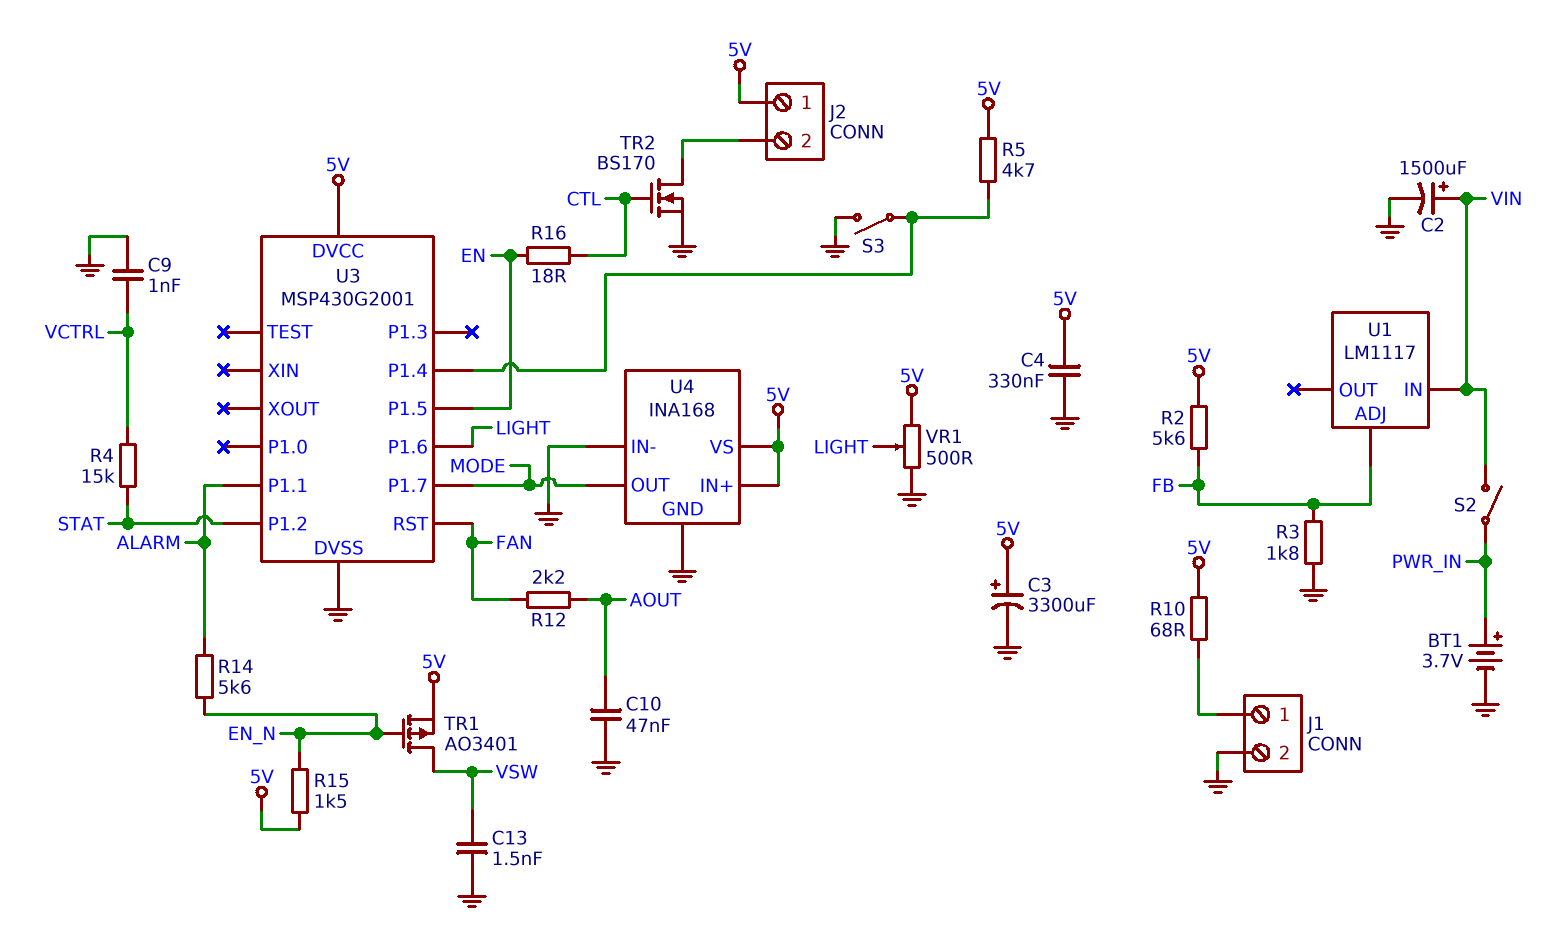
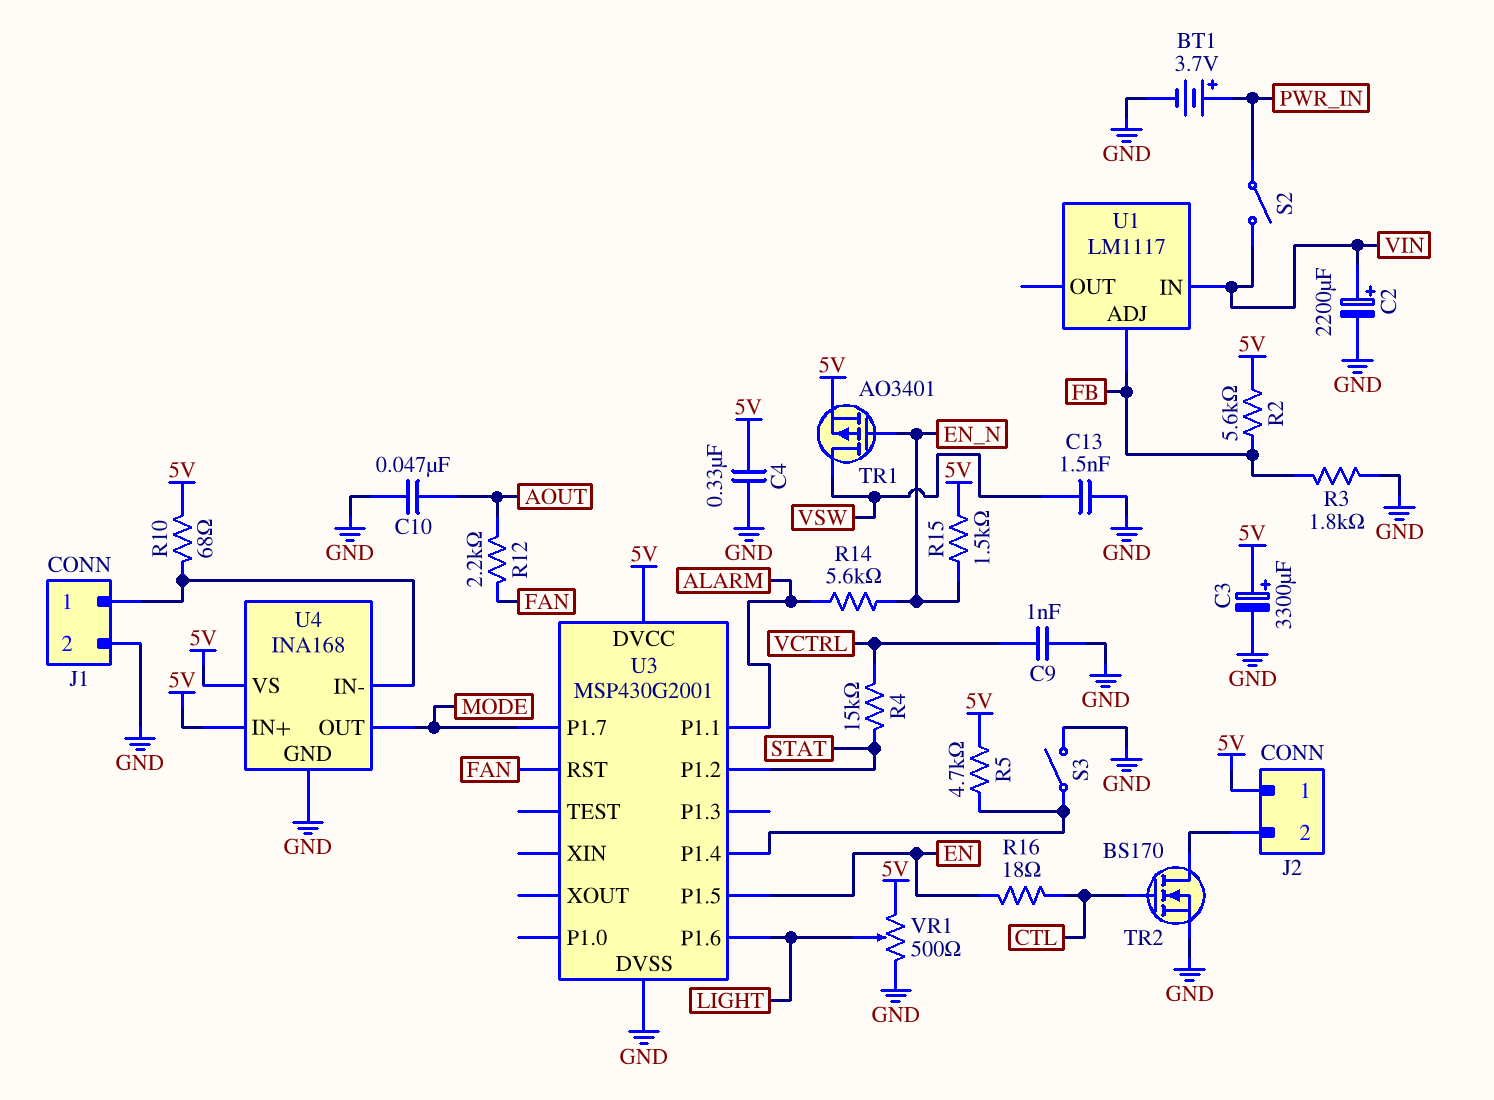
C2: 1500uF (plus VIN, minus GND) -> 2200uF (plus VIN, minus GND)
U4 pin IN-: GND -> J1/1

